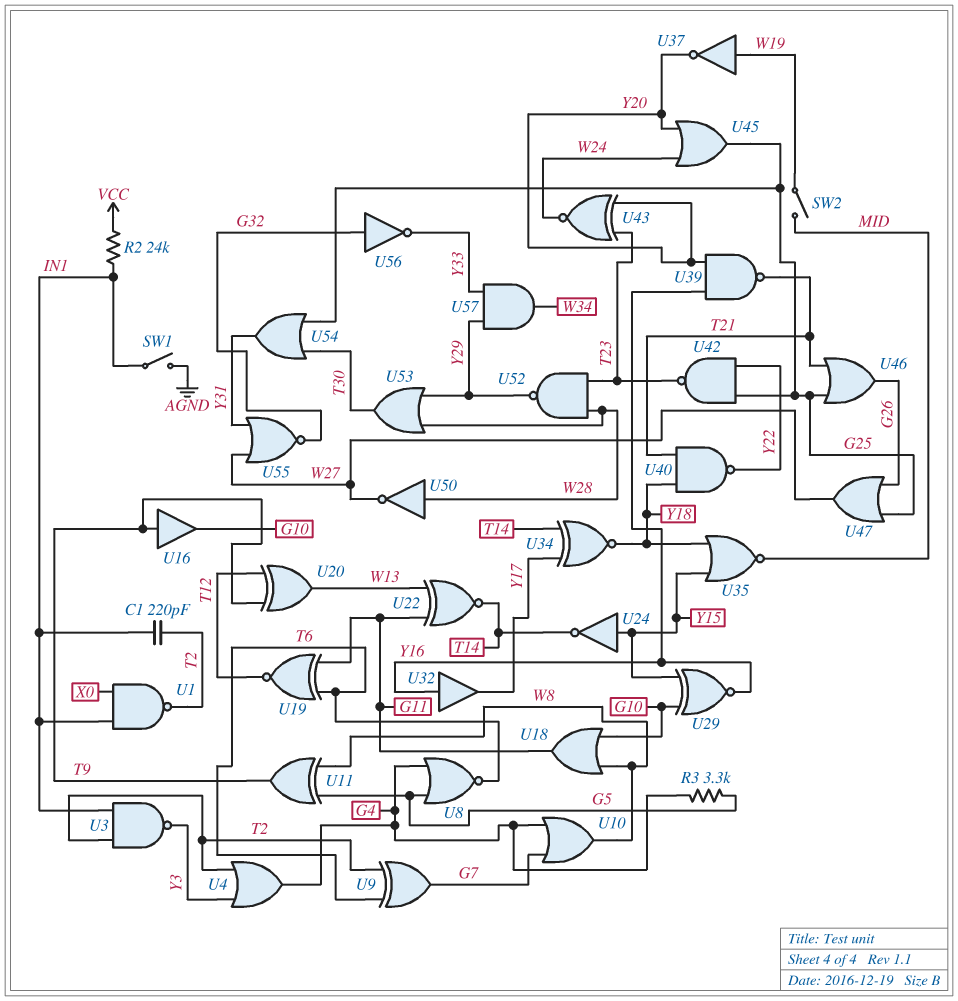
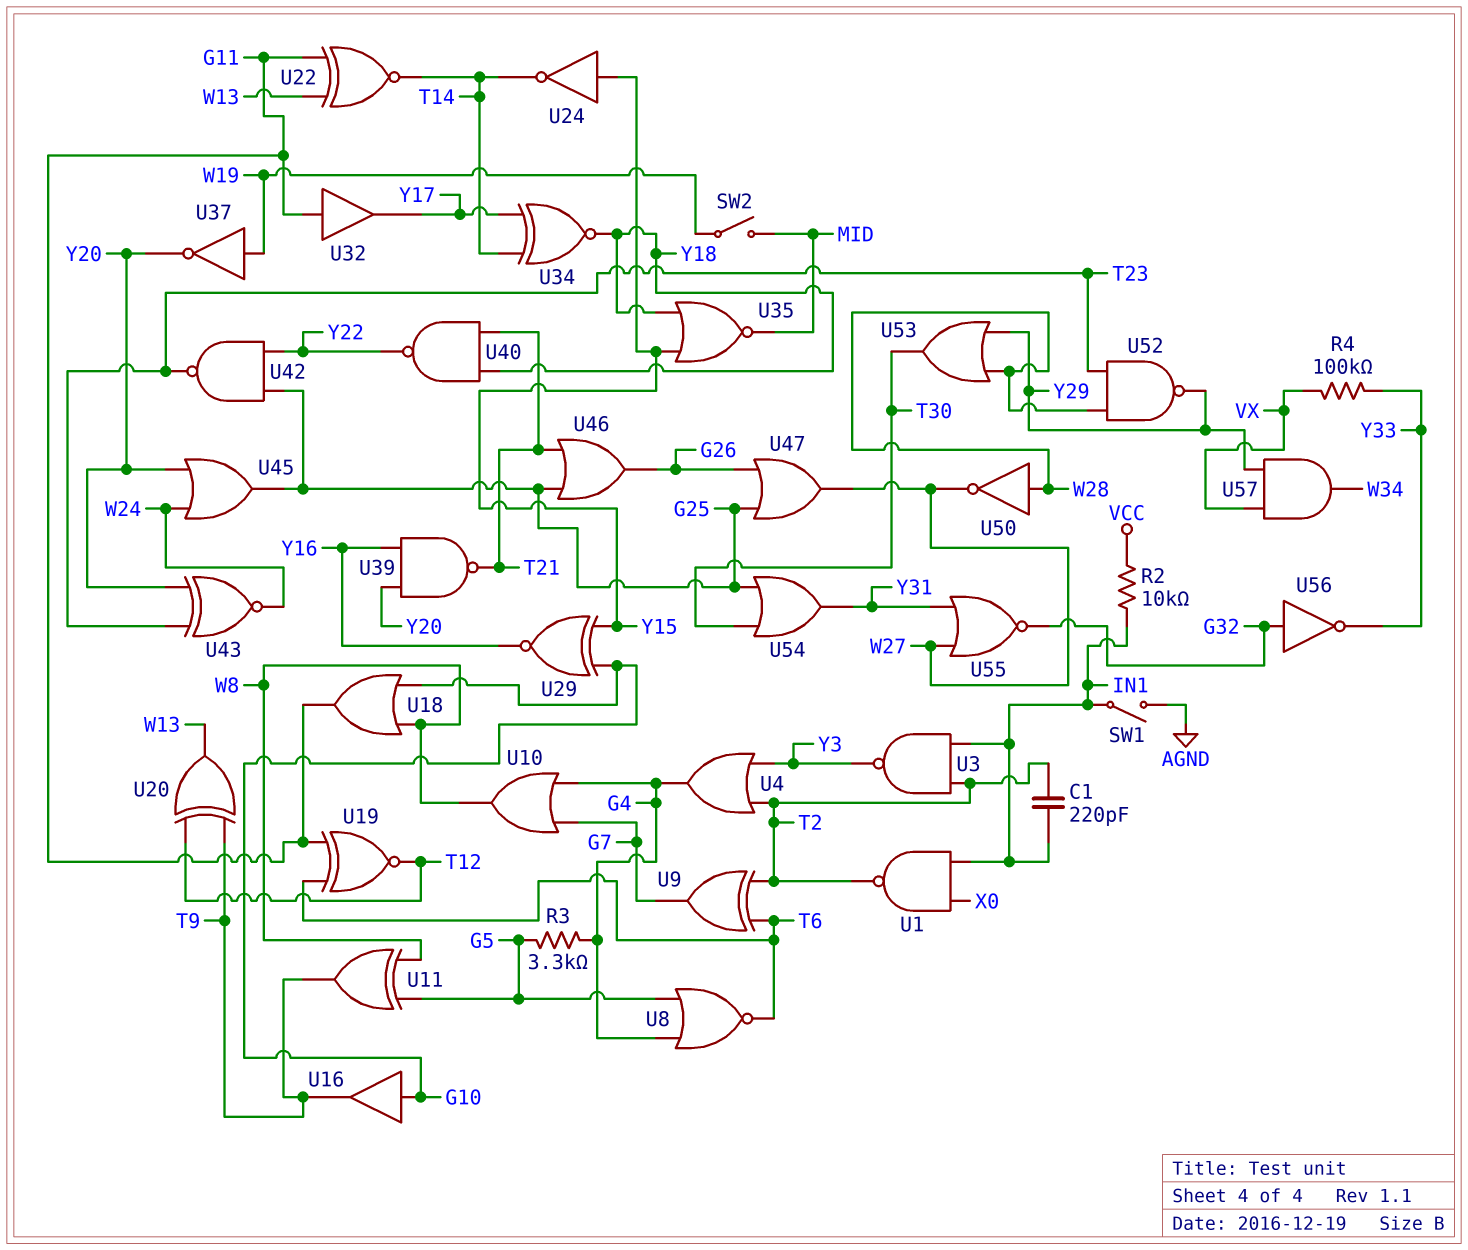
R2: 24k (IN1, VCC) -> 10k (IN1, VCC)
R4: none -> 100k (VX, Y33)
U16: buffer (in T9, out G10) -> buffer (in G10, out T9)
U32: buffer (in Y16, out Y17) -> buffer (in G11, out Y17)
U57: AND (in Y29, in Y33, out W34) -> AND (in VX, in Y29, out W34)

